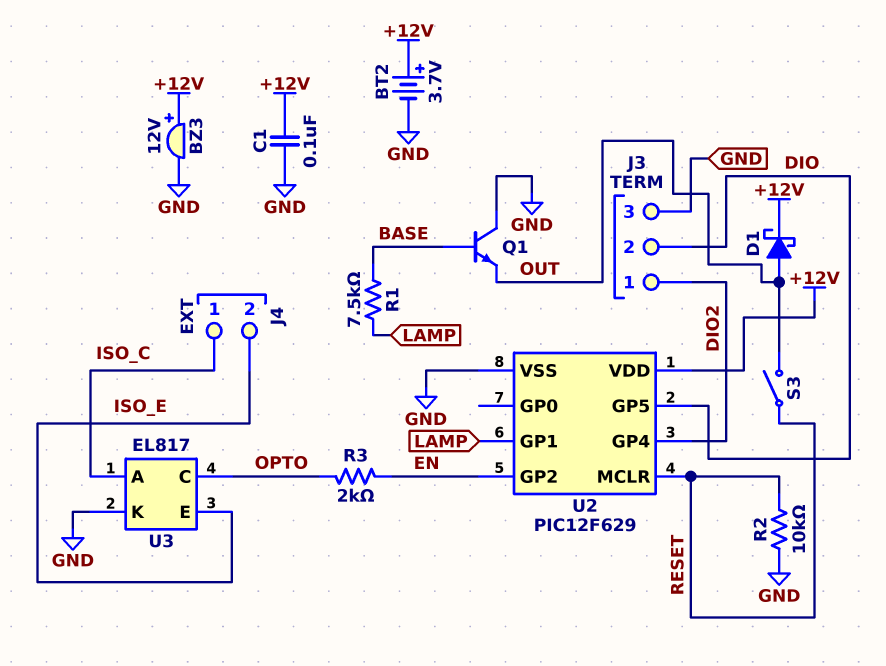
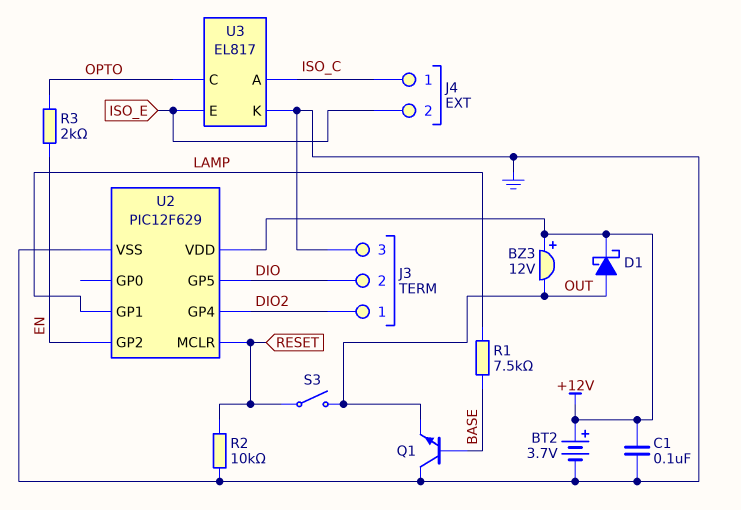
BZ3: buzzer 12V (plus +12V, minus GND) -> buzzer 12V (plus +12V, minus OUT)

